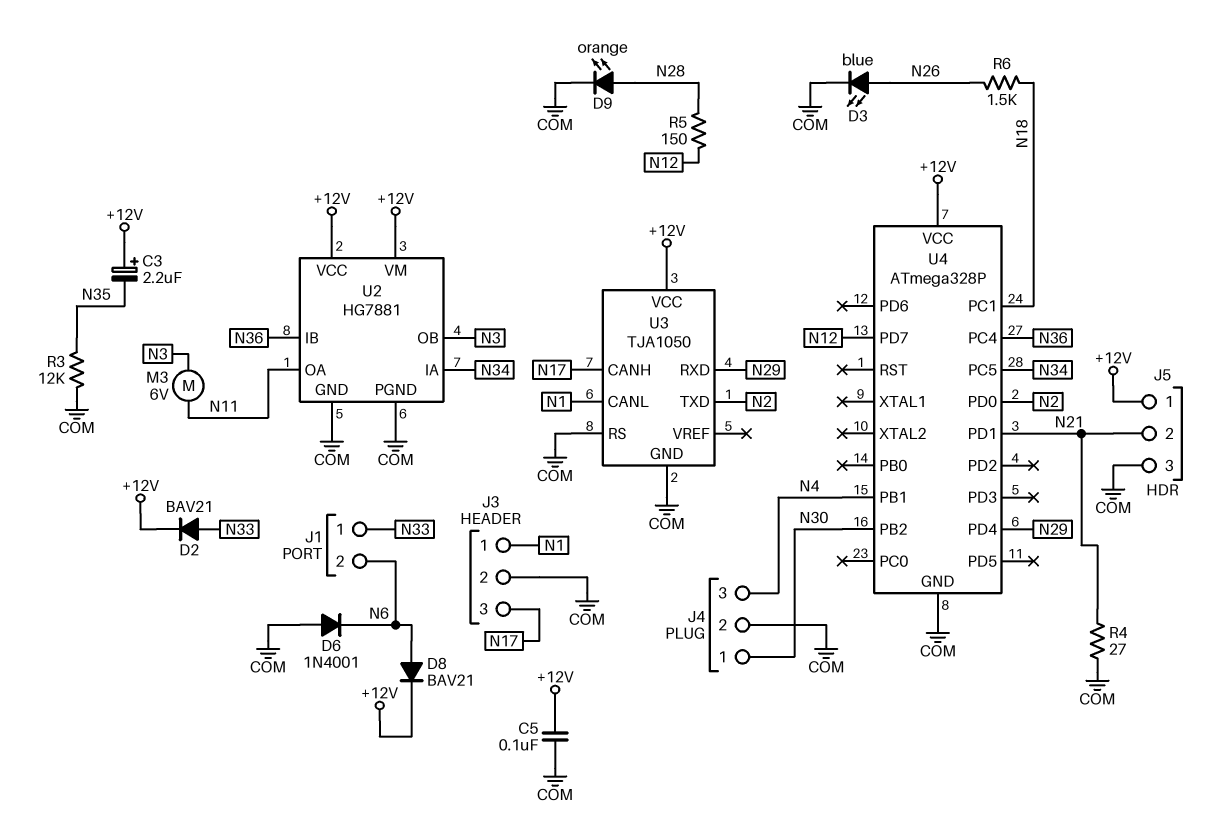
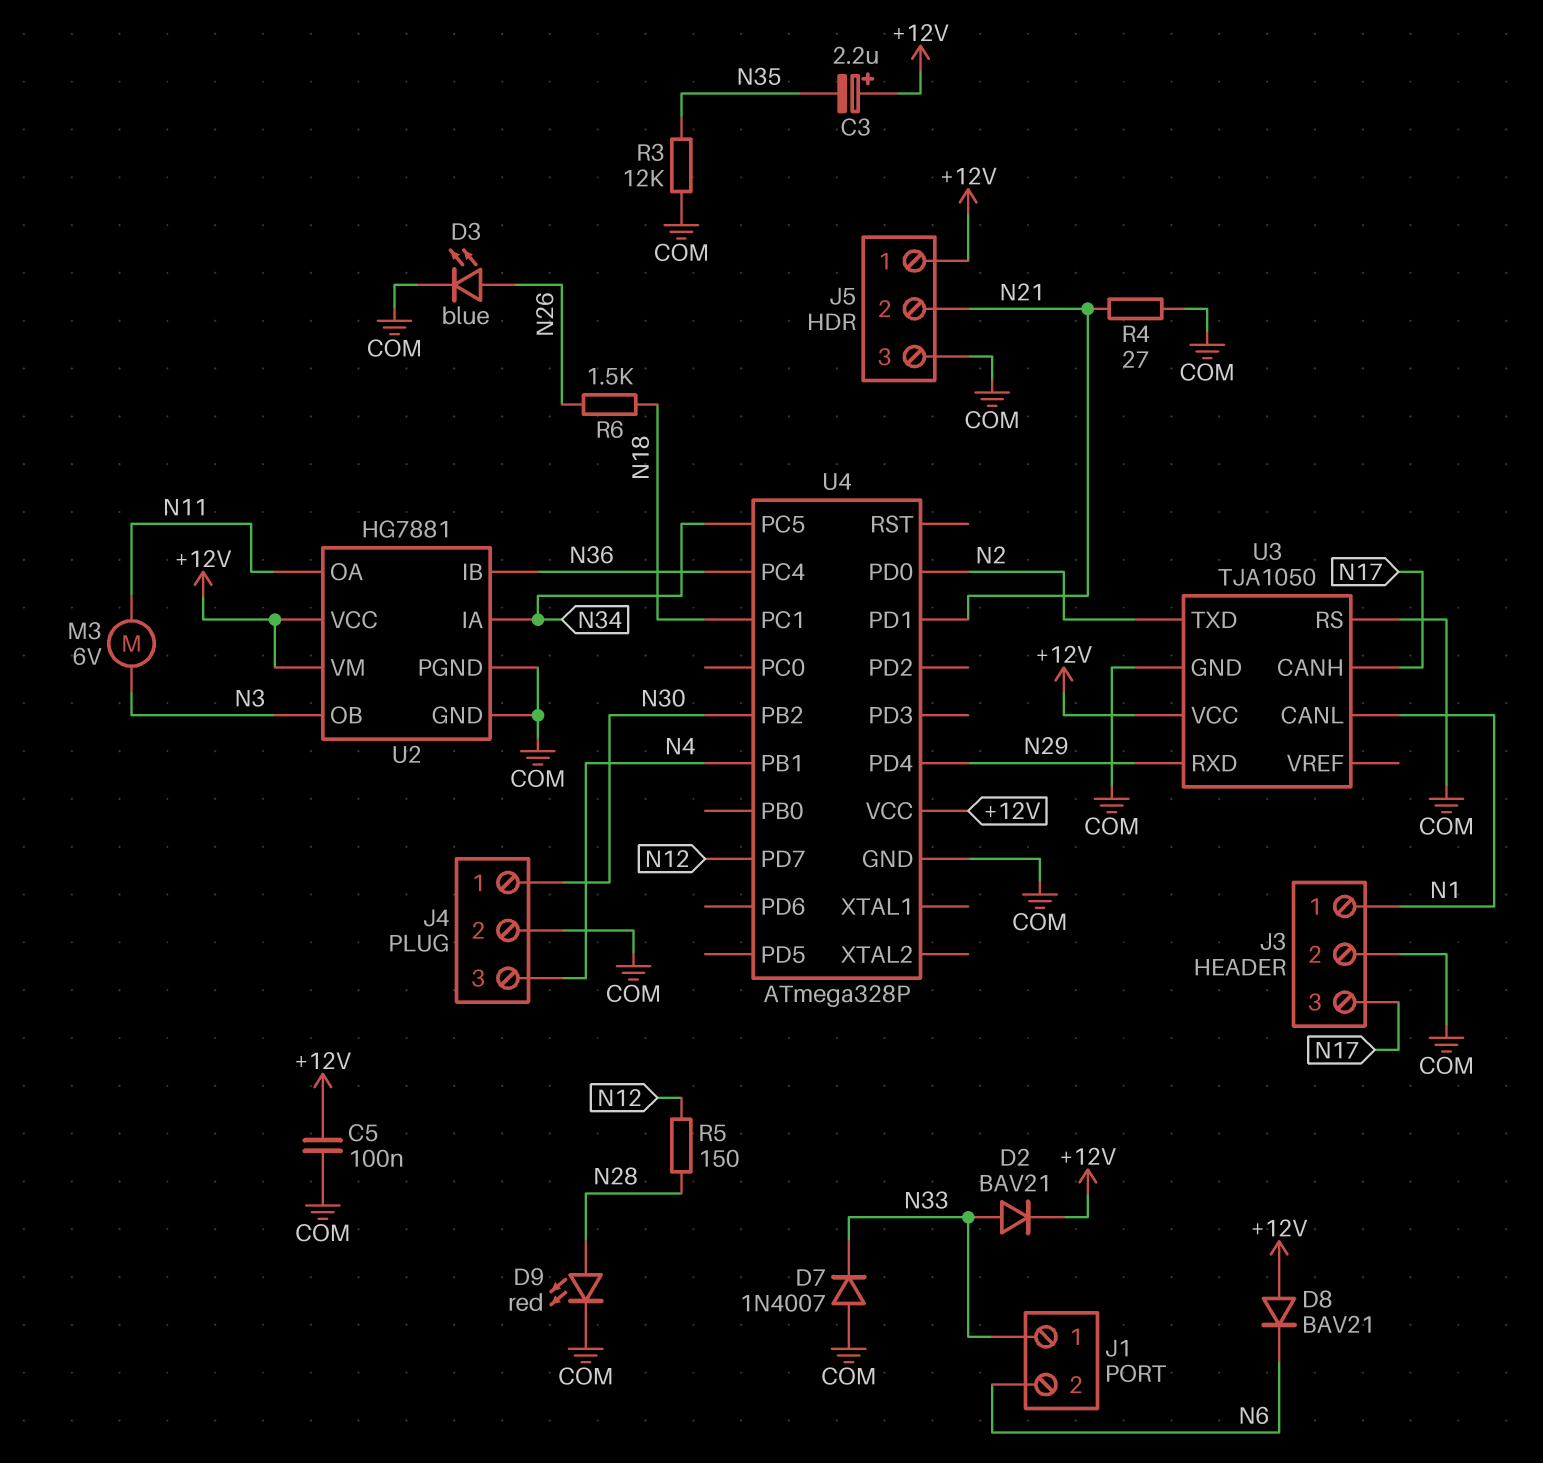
D6: diode 1N4001 (A COM, K N6) -> none
D7: none -> diode 1N4007 (A COM, K N33)
D8: diode BAV21 (A N6, K +12V) -> diode BAV21 (A +12V, K N6)
D9: LED orange (A N28, K COM) -> LED red (A N28, K COM)

